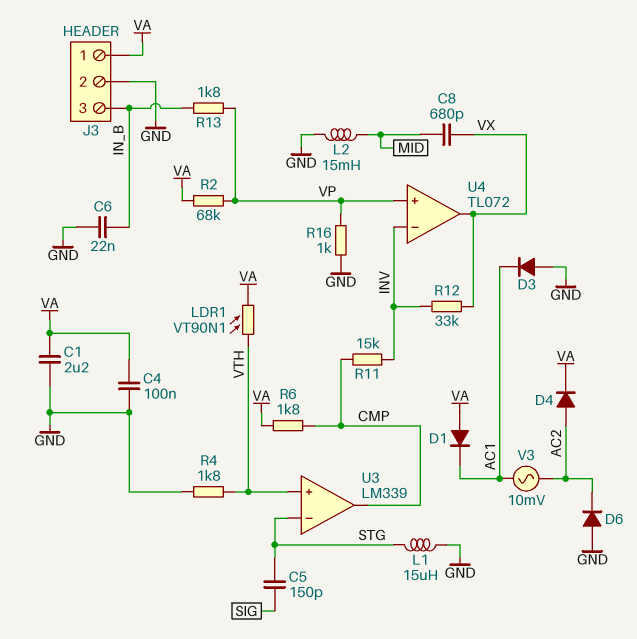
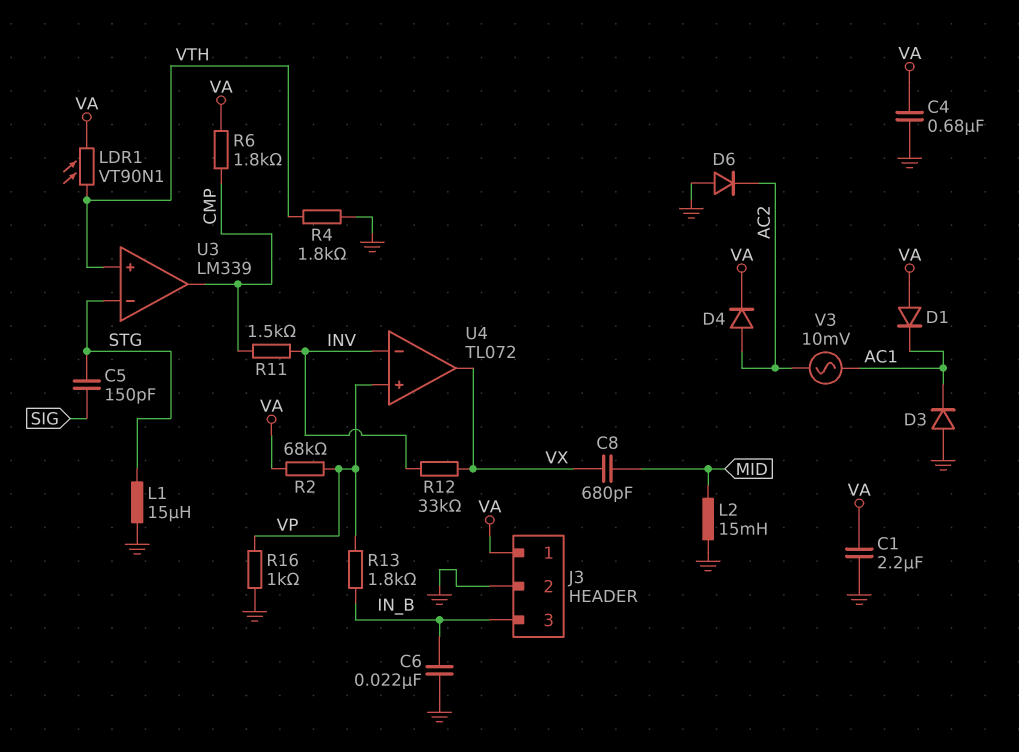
C4: 100nF (GND, VA) -> 680nF (GND, VA)
R11: 15k (CMP, INV) -> 1.5k (CMP, INV)

